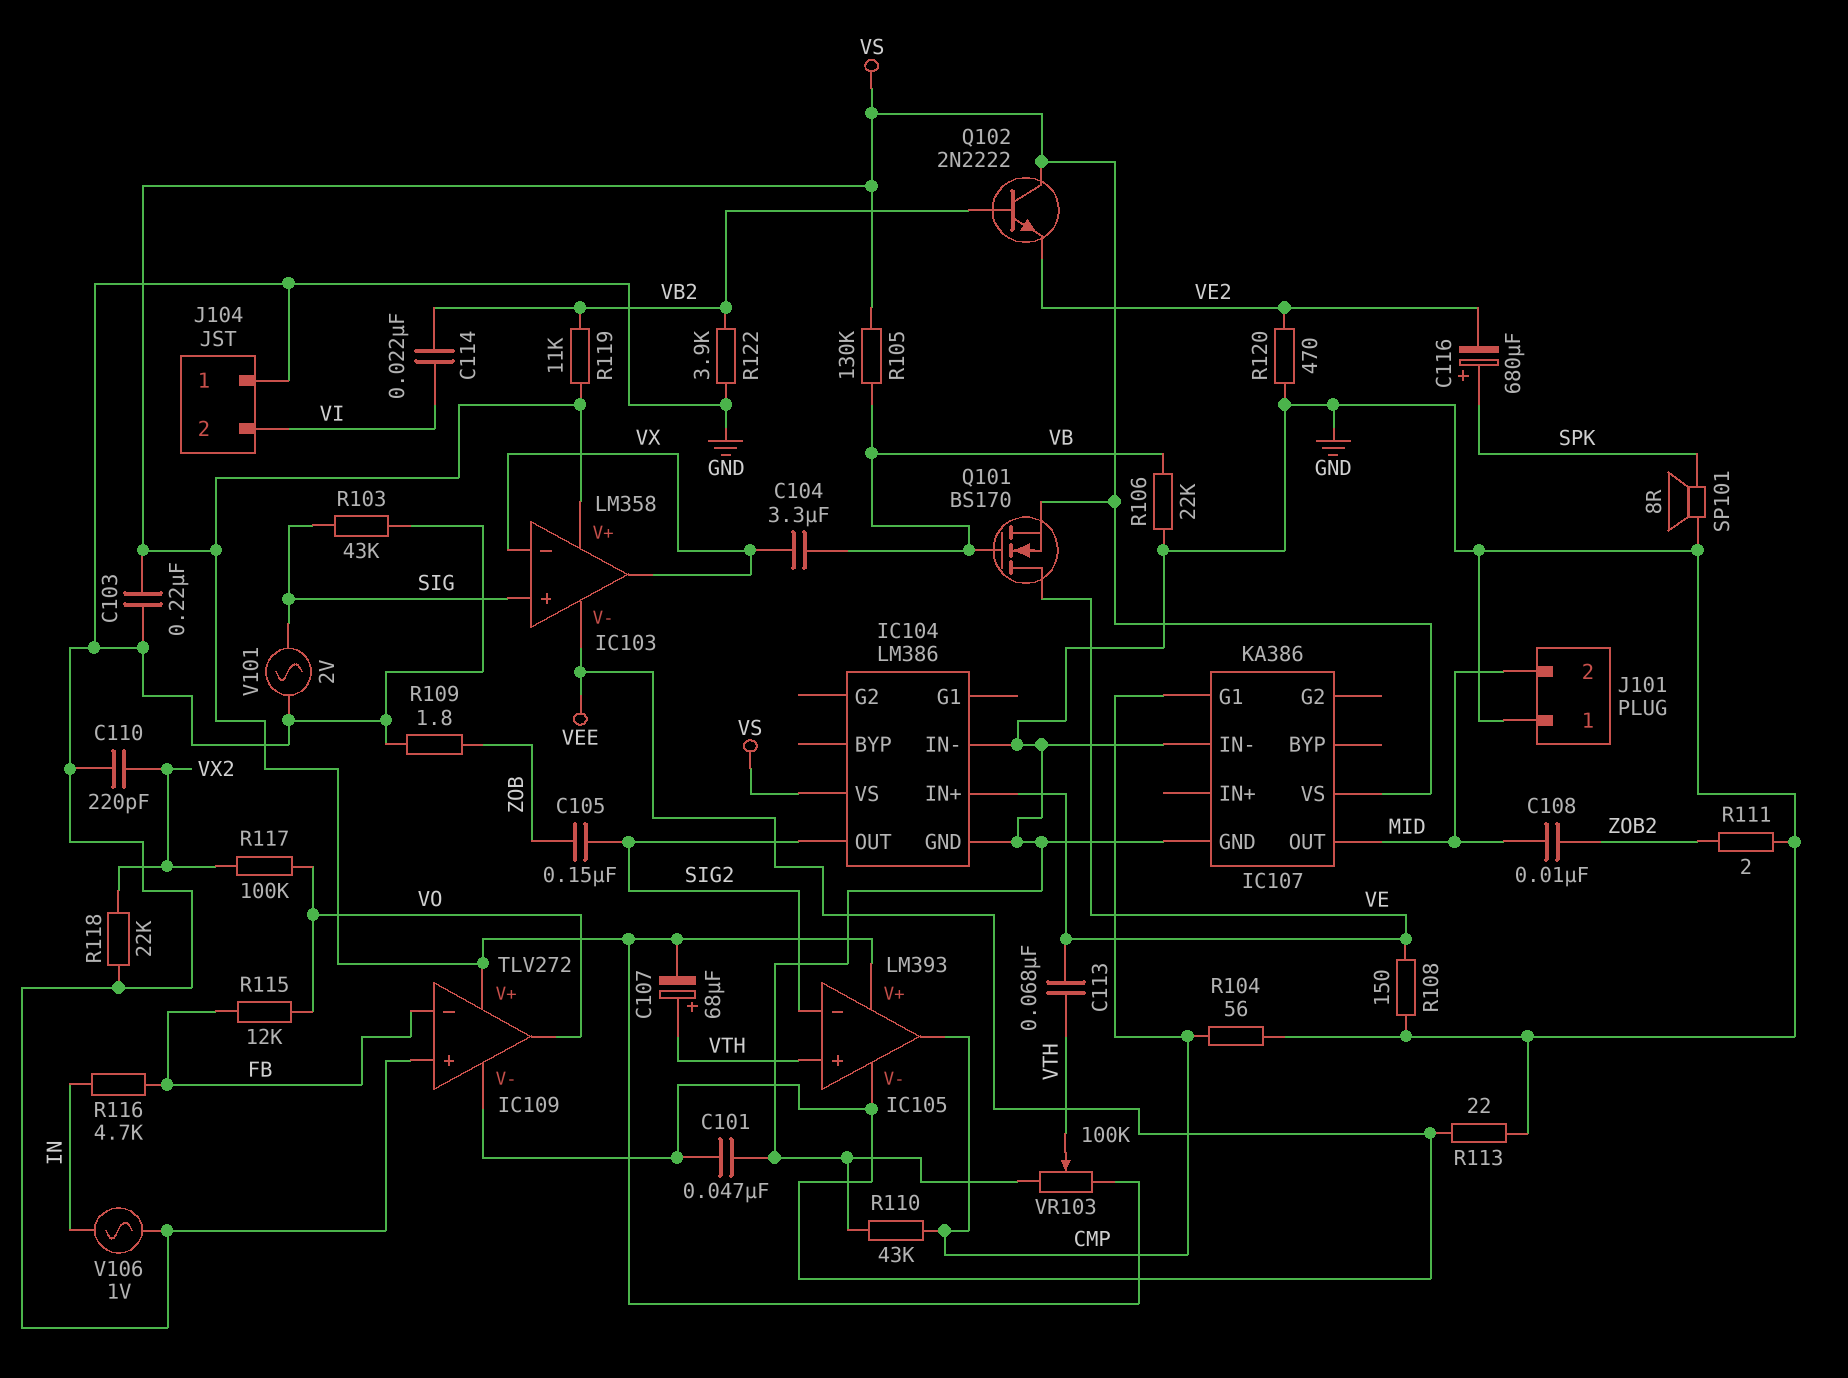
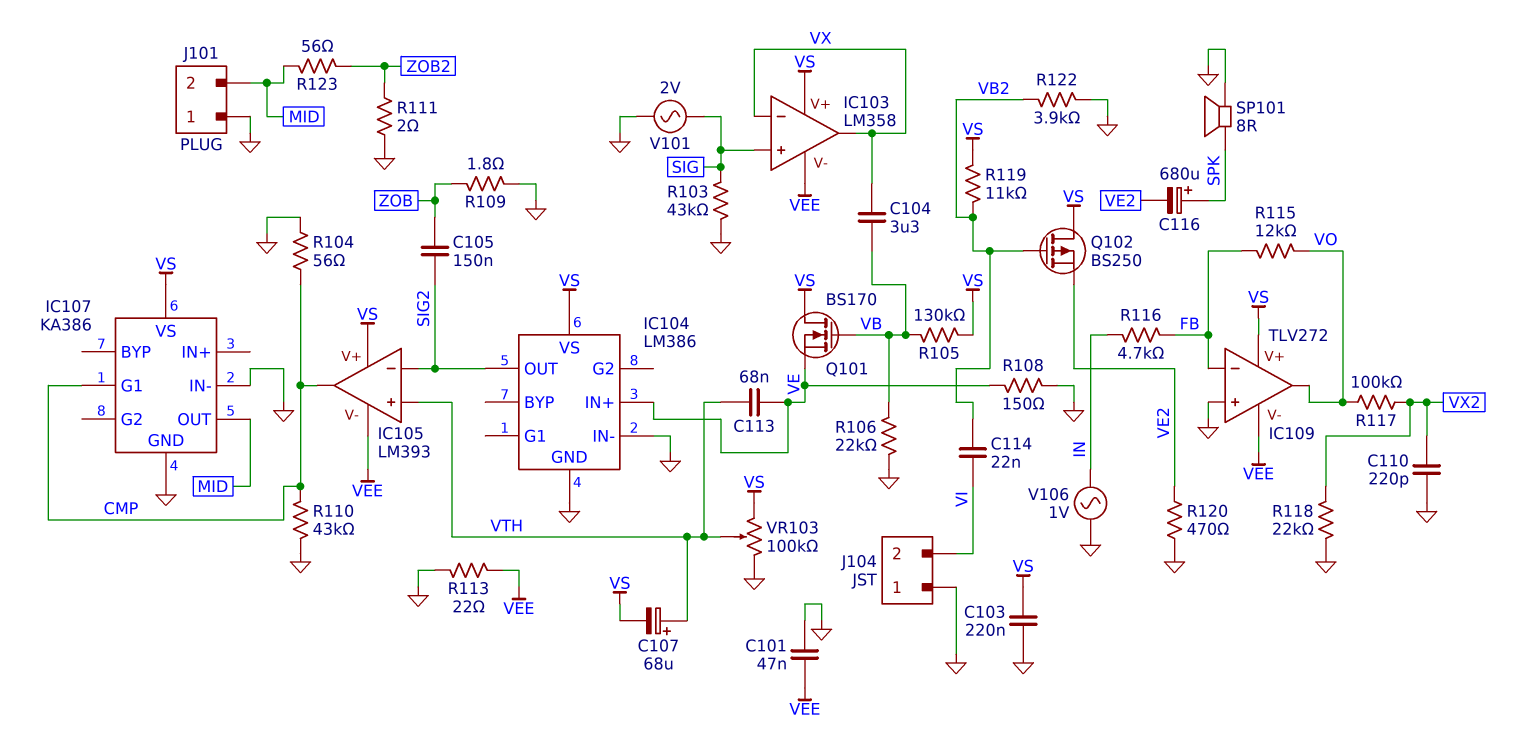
C108: 10nF (MID, ZOB2) -> none
Q101: NMOS BS170 (G VB, D VE, S VS) -> NMOS BS170 (G VB, D VS, S VE)
Q102: NPN 2N2222 (B VB2, C VS, E VE2) -> PMOS BS250 (G VB2, D VS, S VE2)
R123: none -> 56 (MID, ZOB2)

